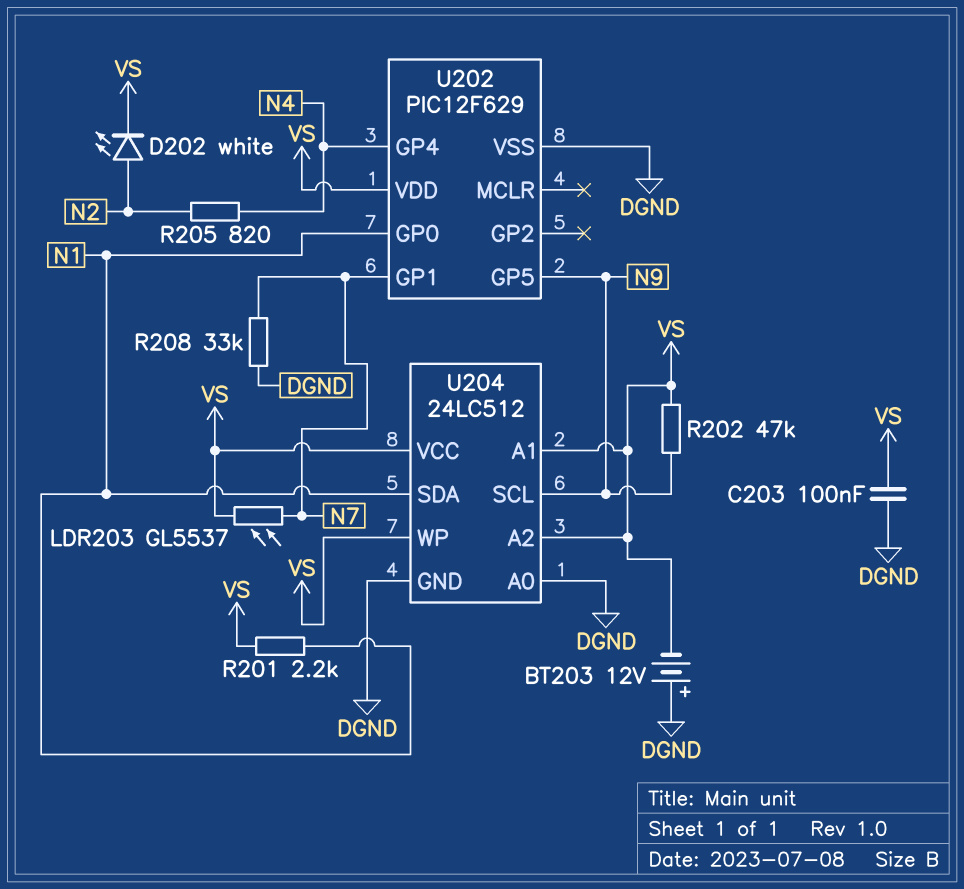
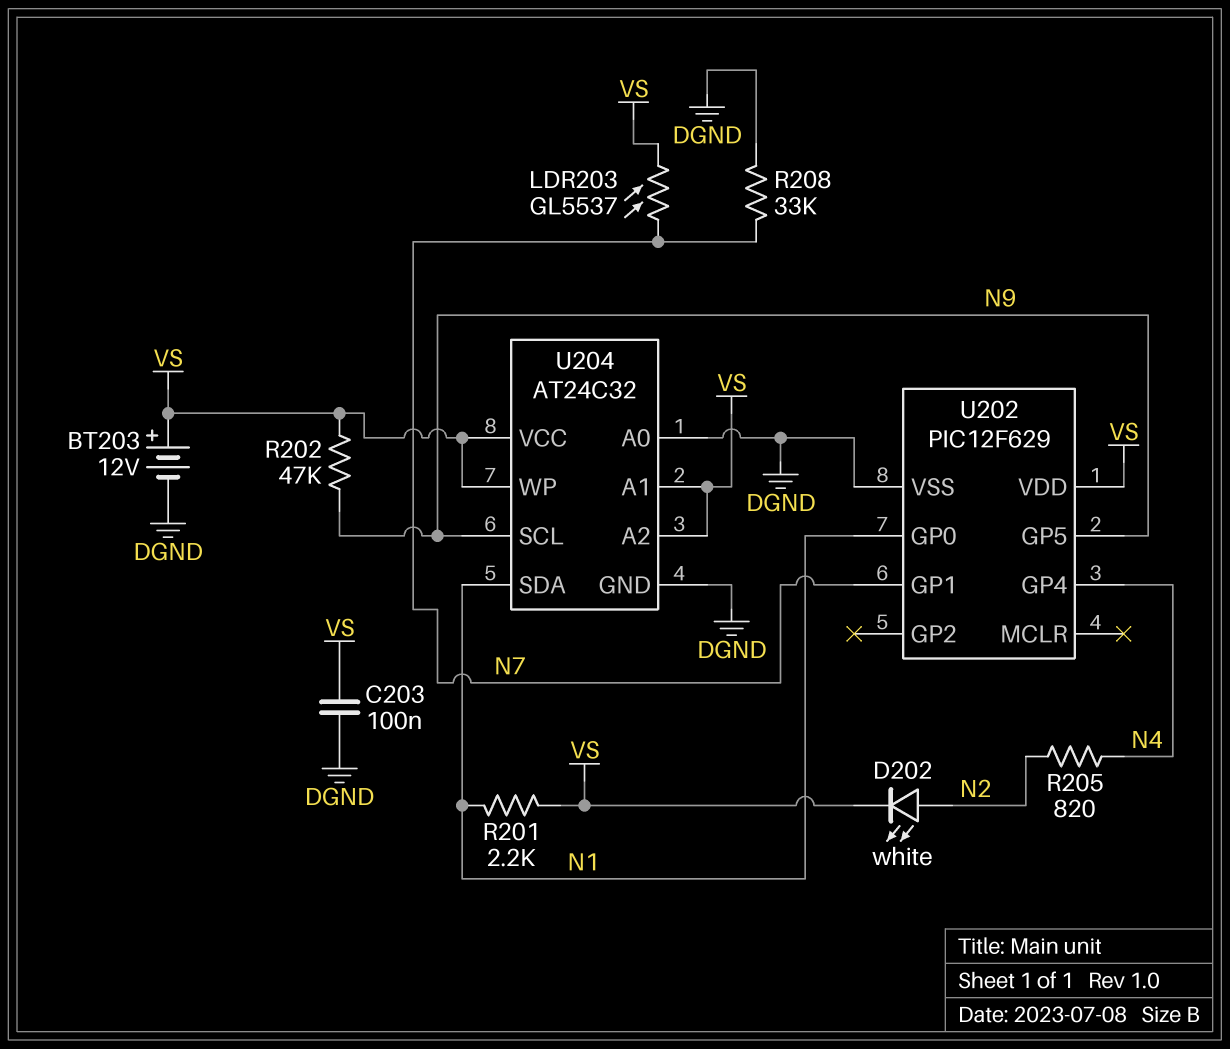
BT203: 12V (plus DGND, minus VS) -> 12V (plus VS, minus DGND)
U204: 24LC512 -> AT24C32

